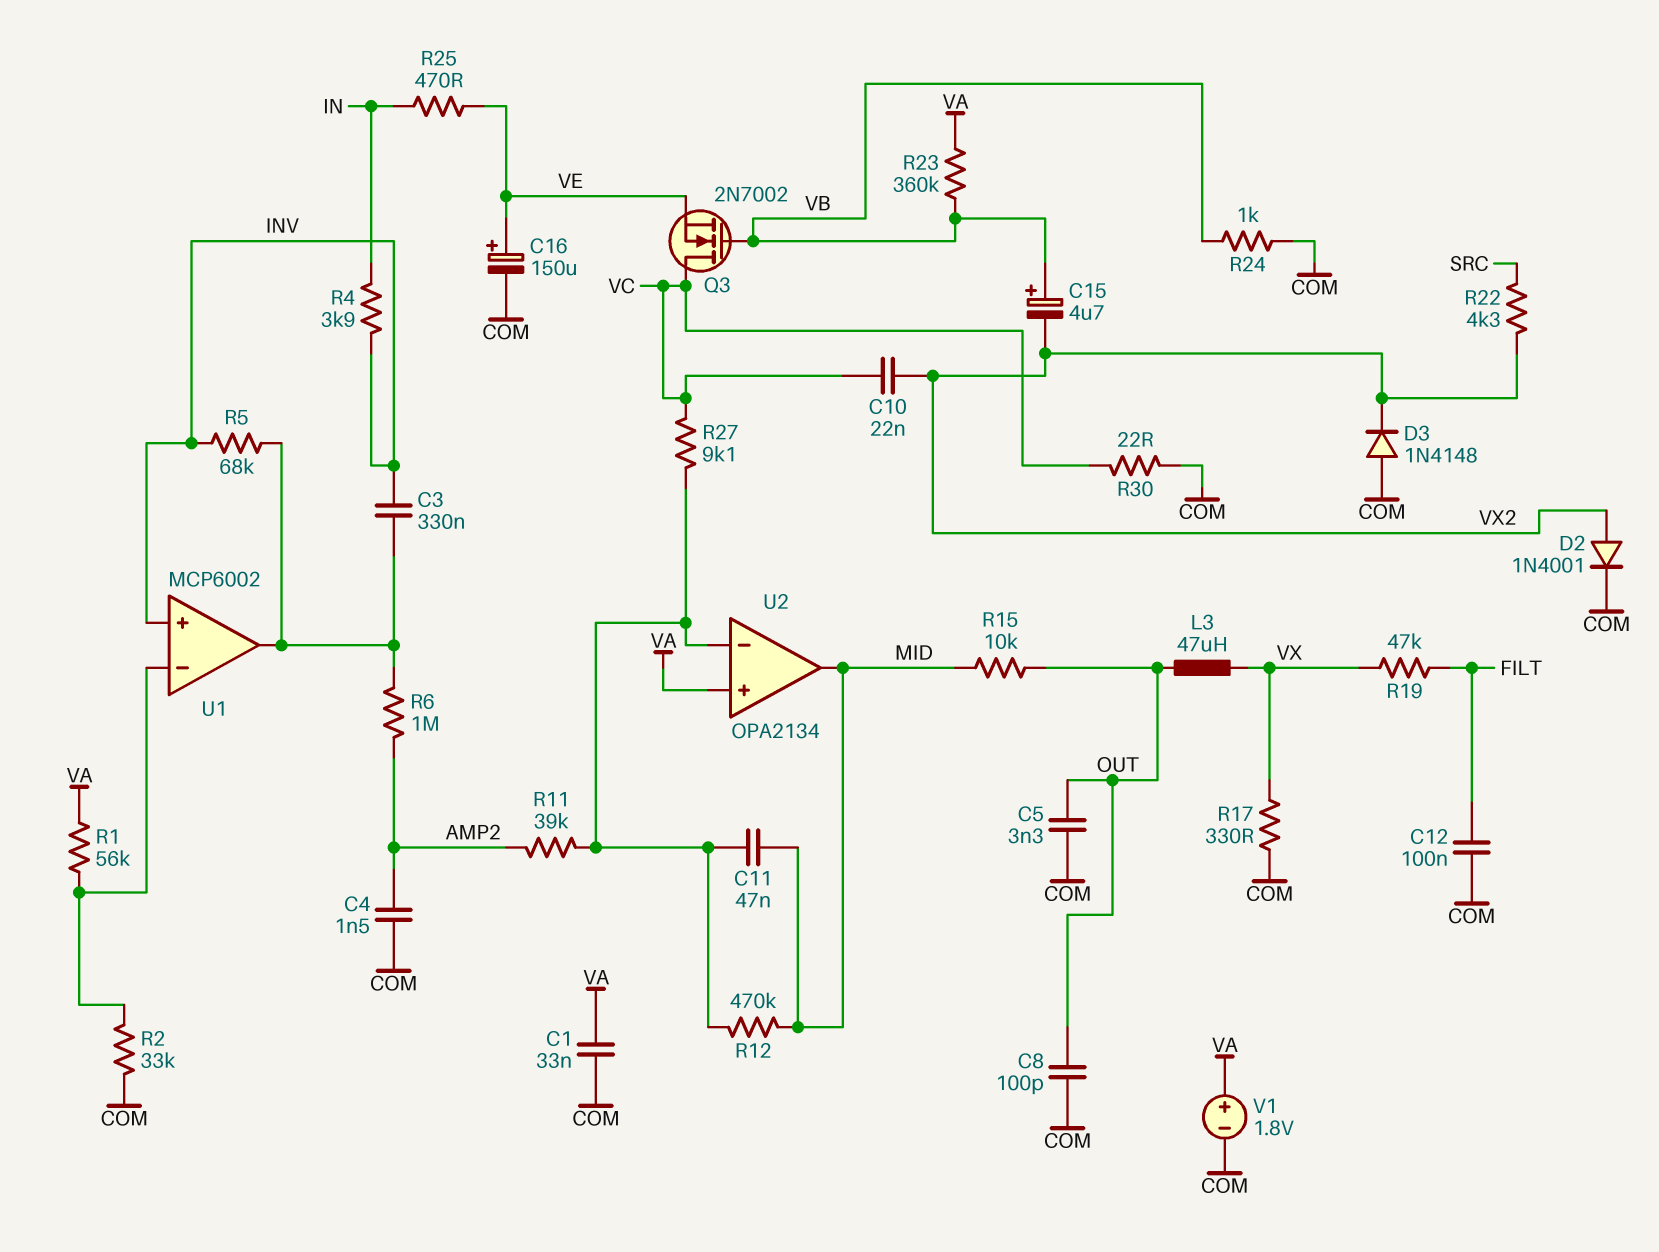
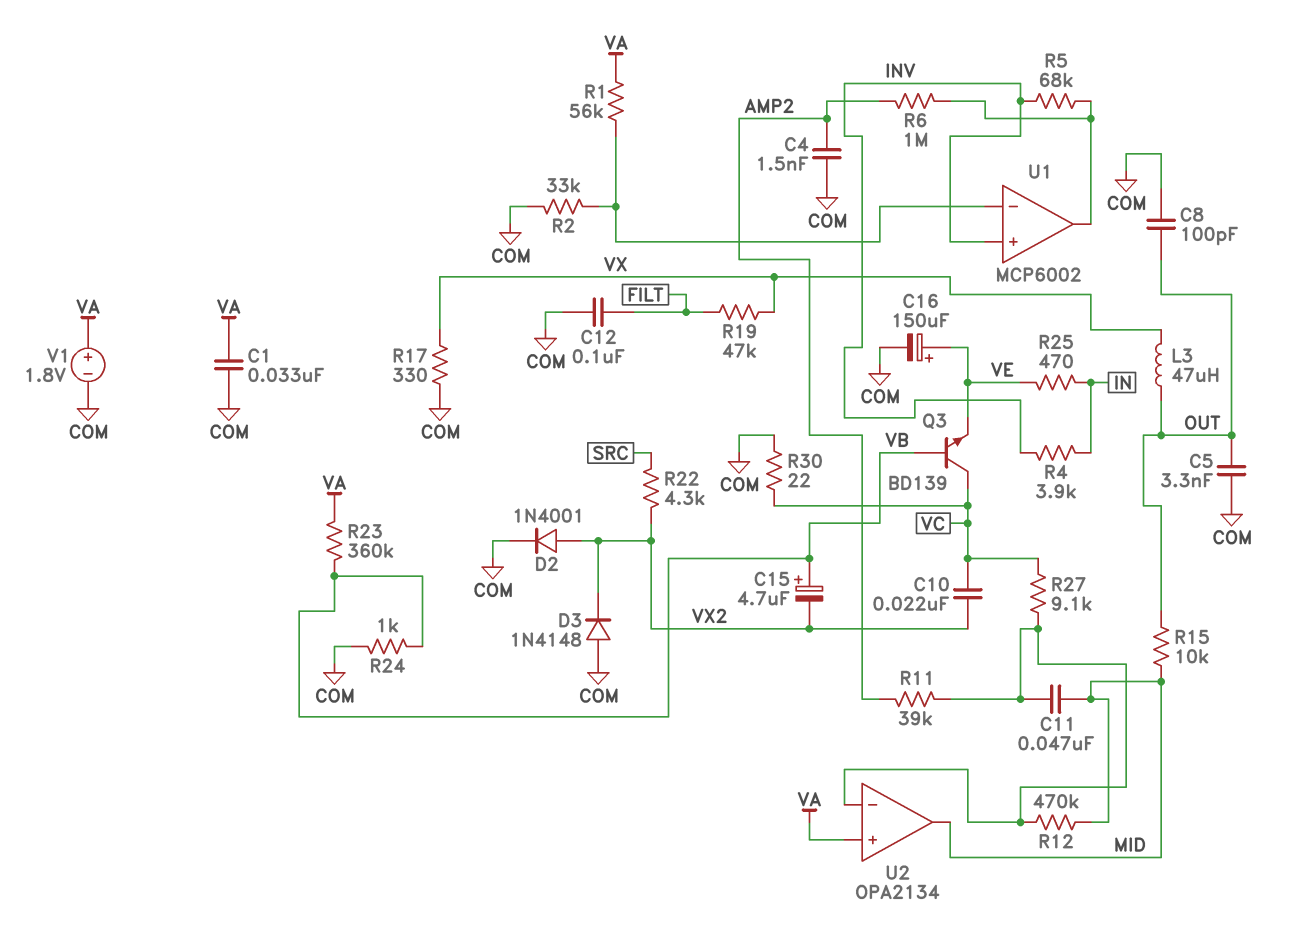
C3: 330nF (INV, U1/out) -> none
Q3: NMOS 2N7002 (G VB, D VC, S VE) -> NPN BD139 (B VB, C VC, E VE)

